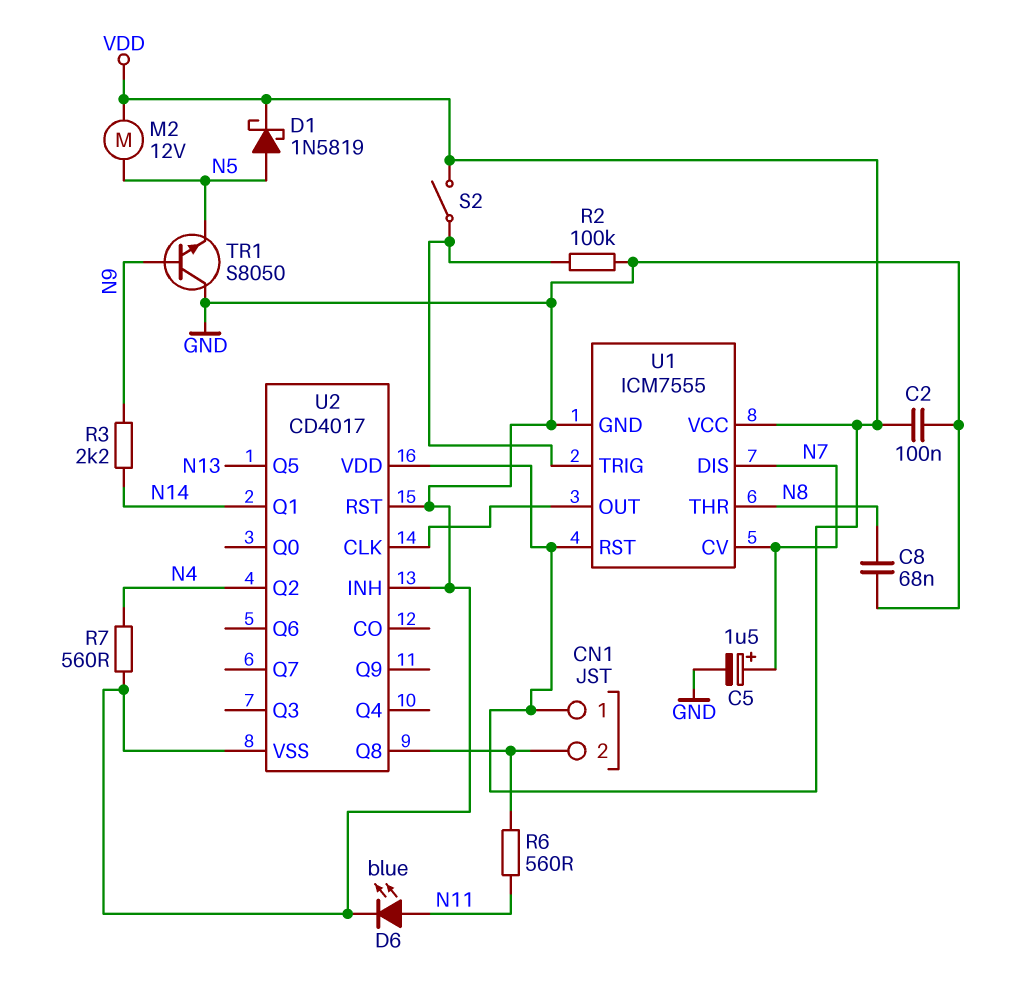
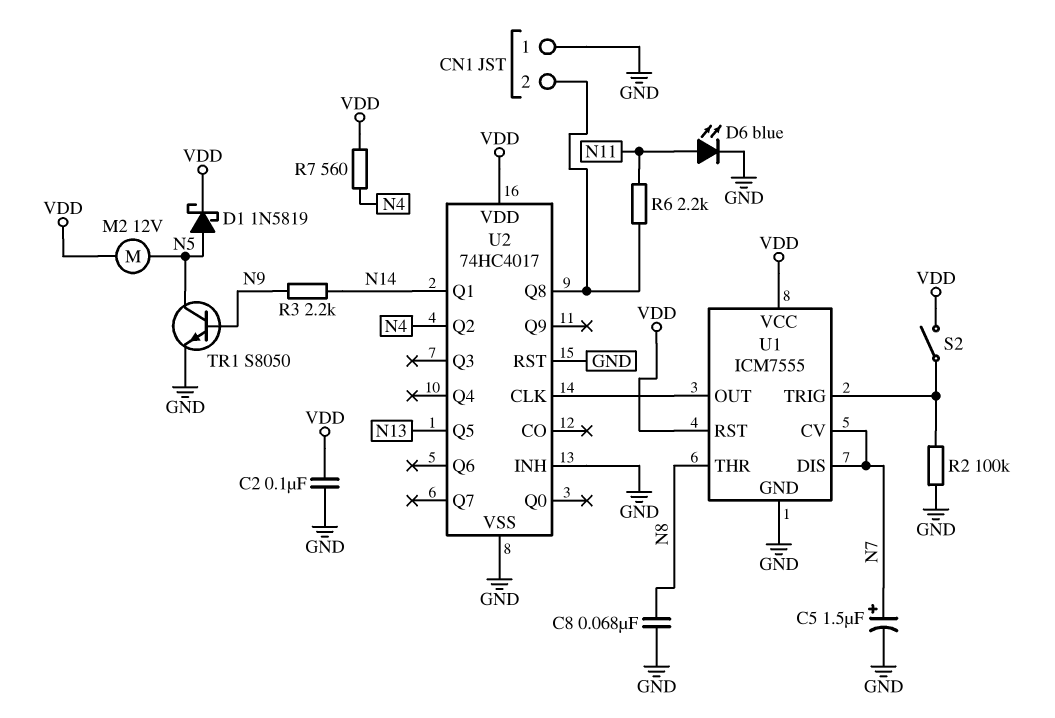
CN1 pin 1: VDD -> GND
R6: 560 (CN1/2, N11) -> 2.2k (CN1/2, N11)
R7: 560 (GND, N4) -> 560 (N4, VDD)
TR1: NPN S8050 (B N9, C GND, E N5) -> NPN S8050 (B N9, C N5, E GND)
U2: CD4017 -> 74HC4017

